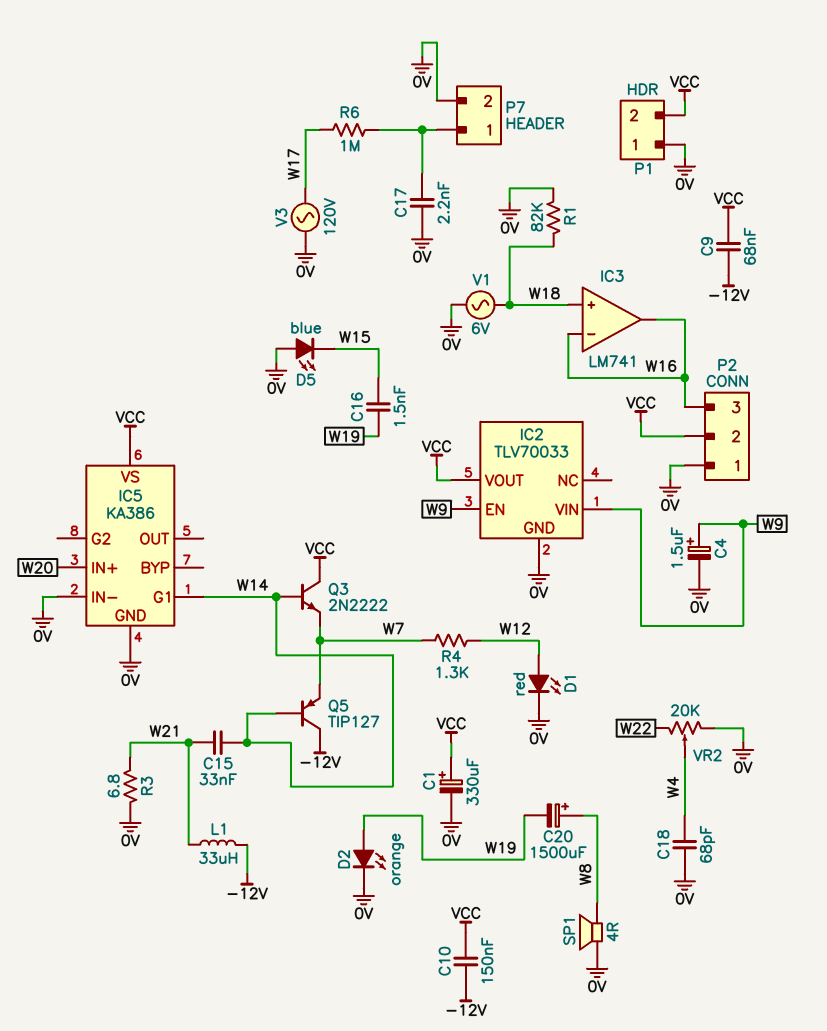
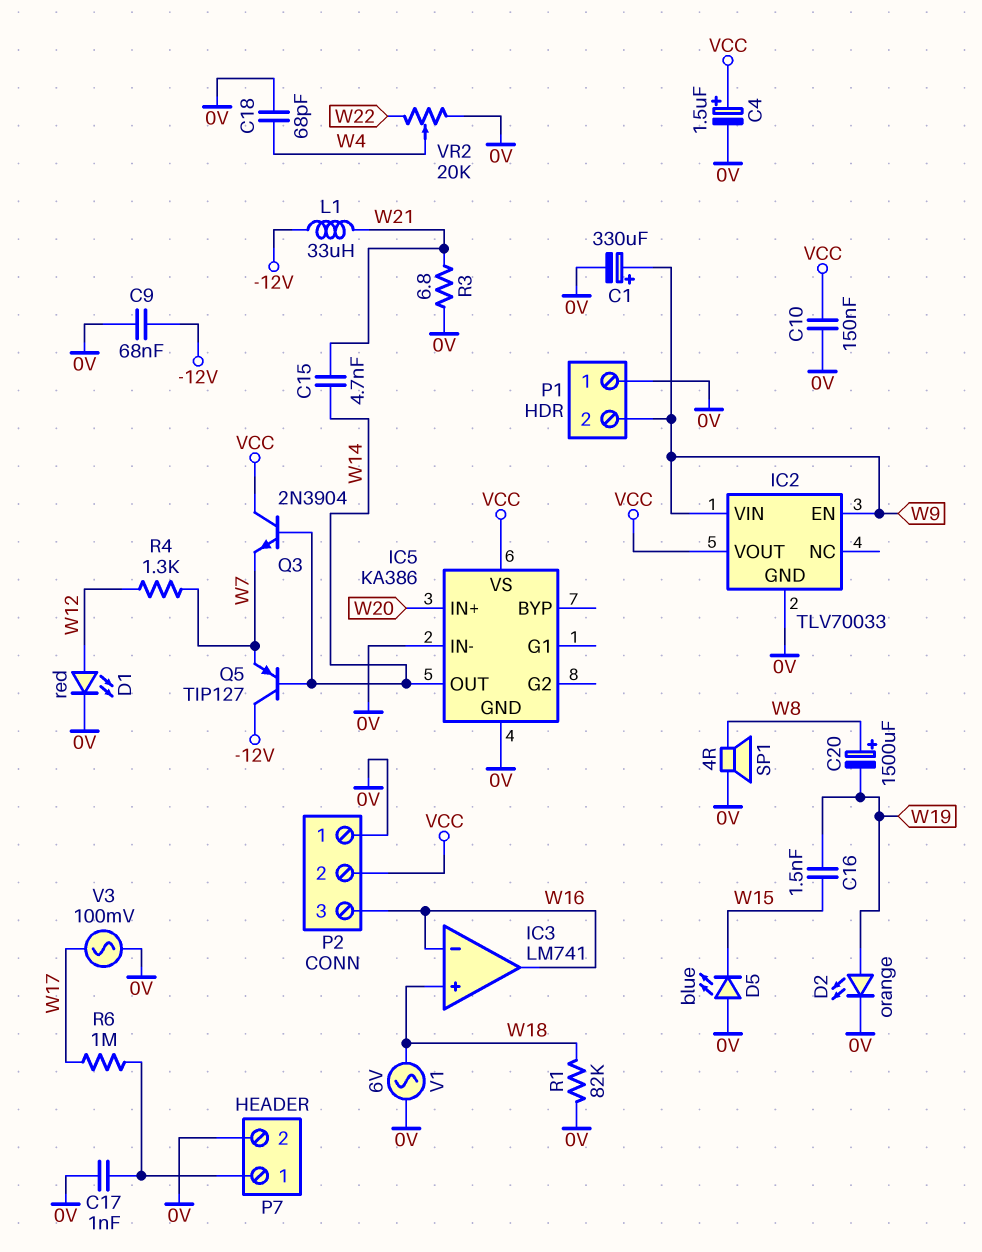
C1: 330uF (plus VCC, minus 0V) -> 330uF (plus W9, minus 0V)
C4: 1.5uF (plus W9, minus 0V) -> 1.5uF (plus VCC, minus 0V)
C9: 68nF (-12V, VCC) -> 68nF (-12V, 0V)
C10: 150nF (-12V, VCC) -> 150nF (0V, VCC)
C15: 33nF (W14, W21) -> 4.7nF (W14, W21)
C17: 2.2nF (0V, P7/1) -> 1nF (0V, P7/1)
IC5 pin G1: W14 -> none
IC5 pin OUT: none -> W14
P1 pin 2: VCC -> W9
Q3: NPN 2N2222 (B W14, C VCC, E W7) -> NPN 2N3904 (B W14, C VCC, E W7)
V3: AC 120V (0V, W17) -> AC 100mV (0V, W17)

